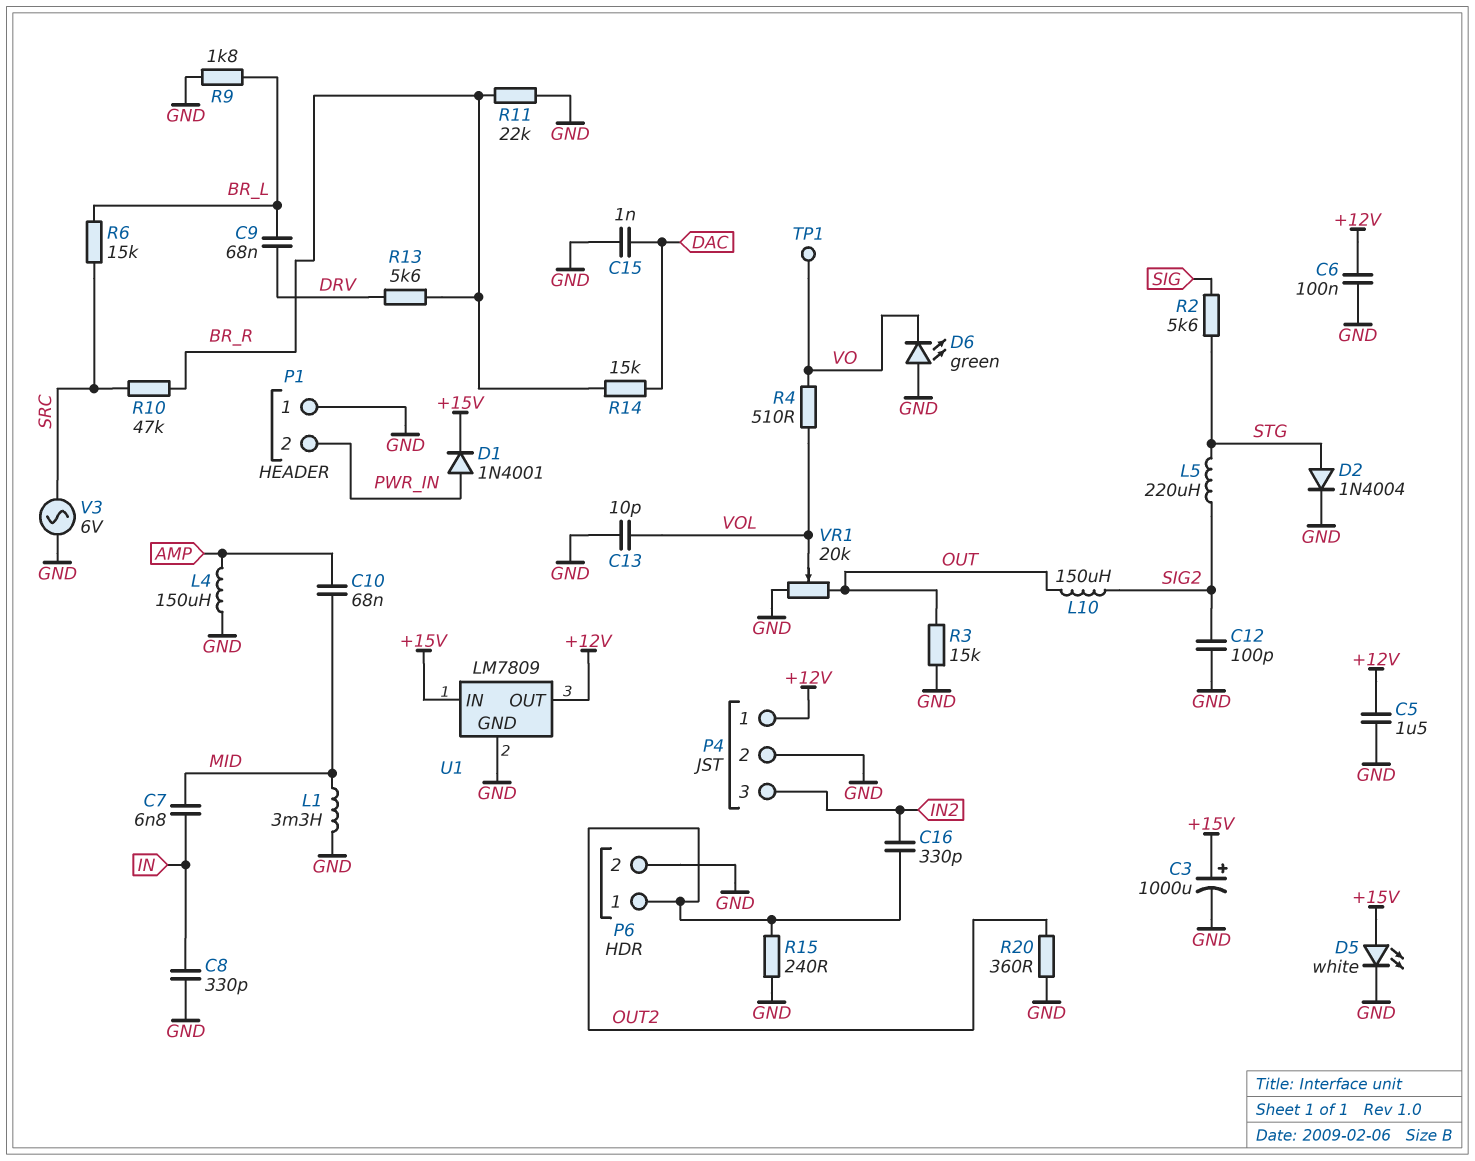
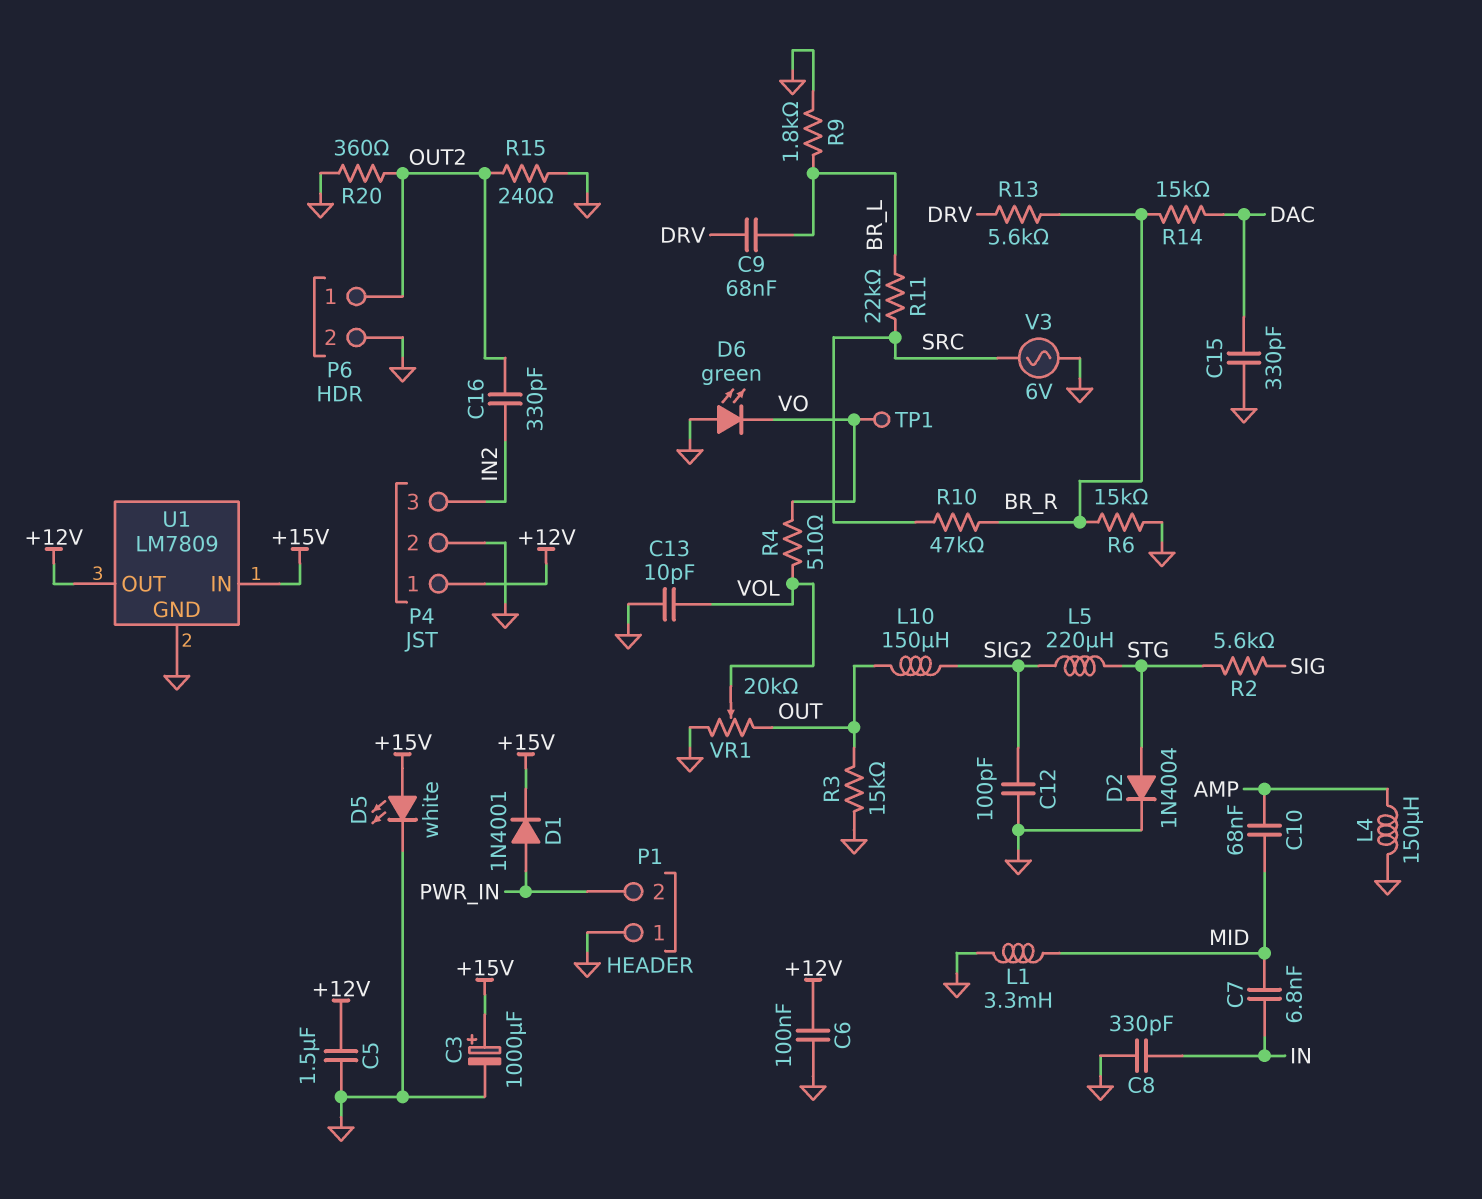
C15: 1nF (DAC, GND) -> 330pF (DAC, GND)
R6: 15k (BR_L, SRC) -> 15k (BR_R, GND)
R11: 22k (BR_R, GND) -> 22k (BR_L, SRC)

